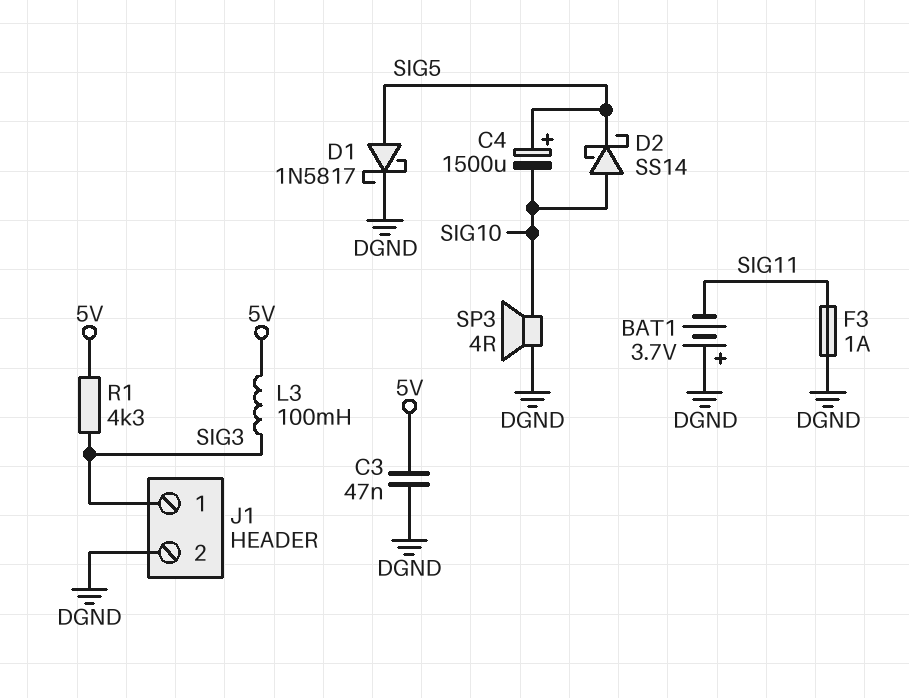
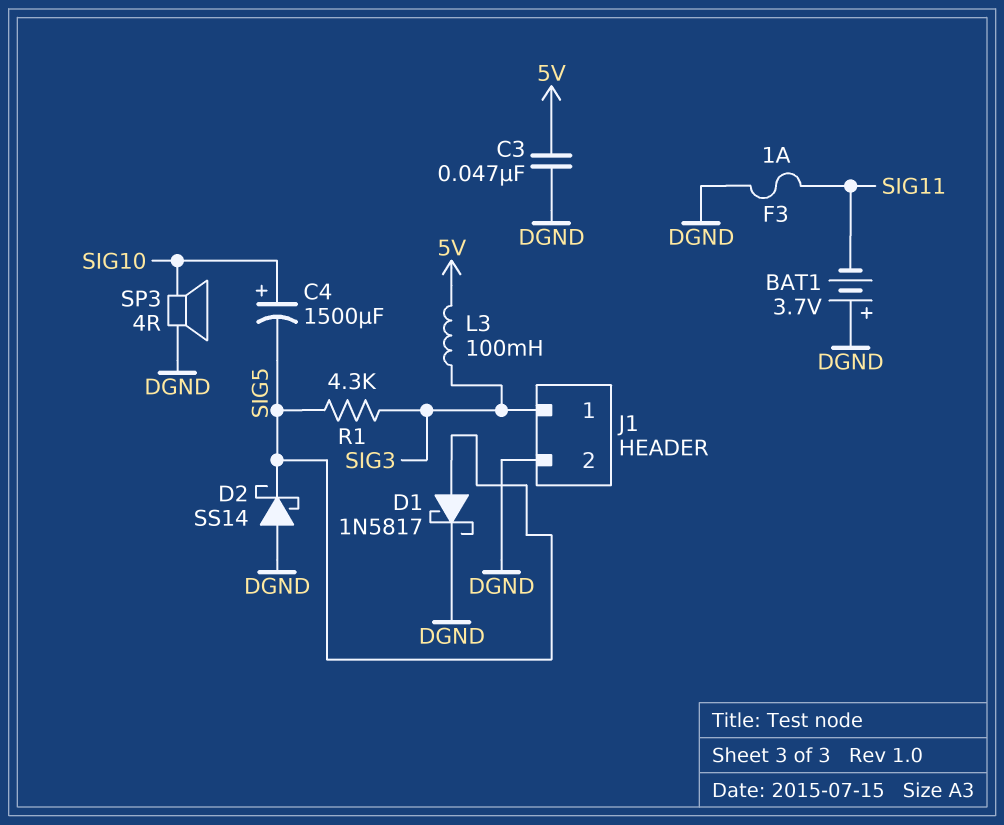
C4: 1500uF (plus SIG5, minus SIG10) -> 1500uF (plus SIG10, minus SIG5)
D2: schottky SS14 (A SIG10, K SIG5) -> schottky SS14 (A DGND, K SIG5)
R1: 4.3k (5V, SIG3) -> 4.3k (SIG3, SIG5)

